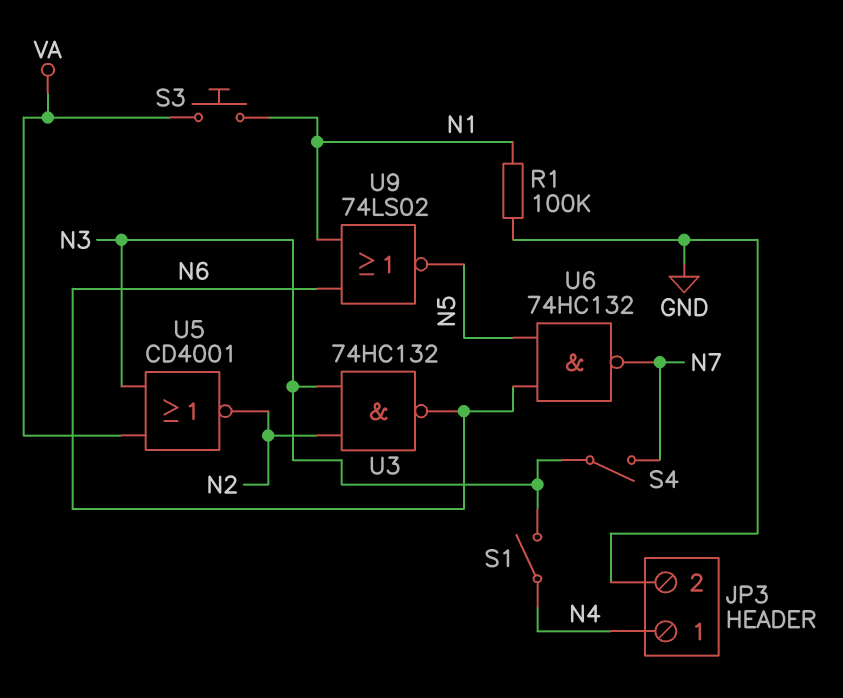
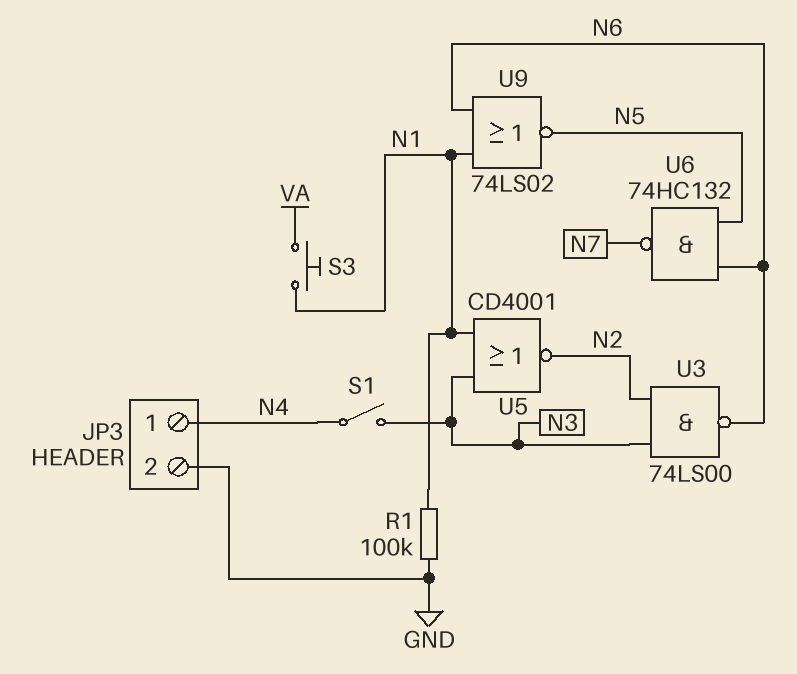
S4: switch (N3, N7) -> none
U3: NAND 74HC132 (in N2, in N3, out N6) -> NAND 74LS00 (in N2, in N3, out N6)
U5: NOR CD4001 (in N3, in VA, out N2) -> NOR CD4001 (in N1, in N3, out N2)

